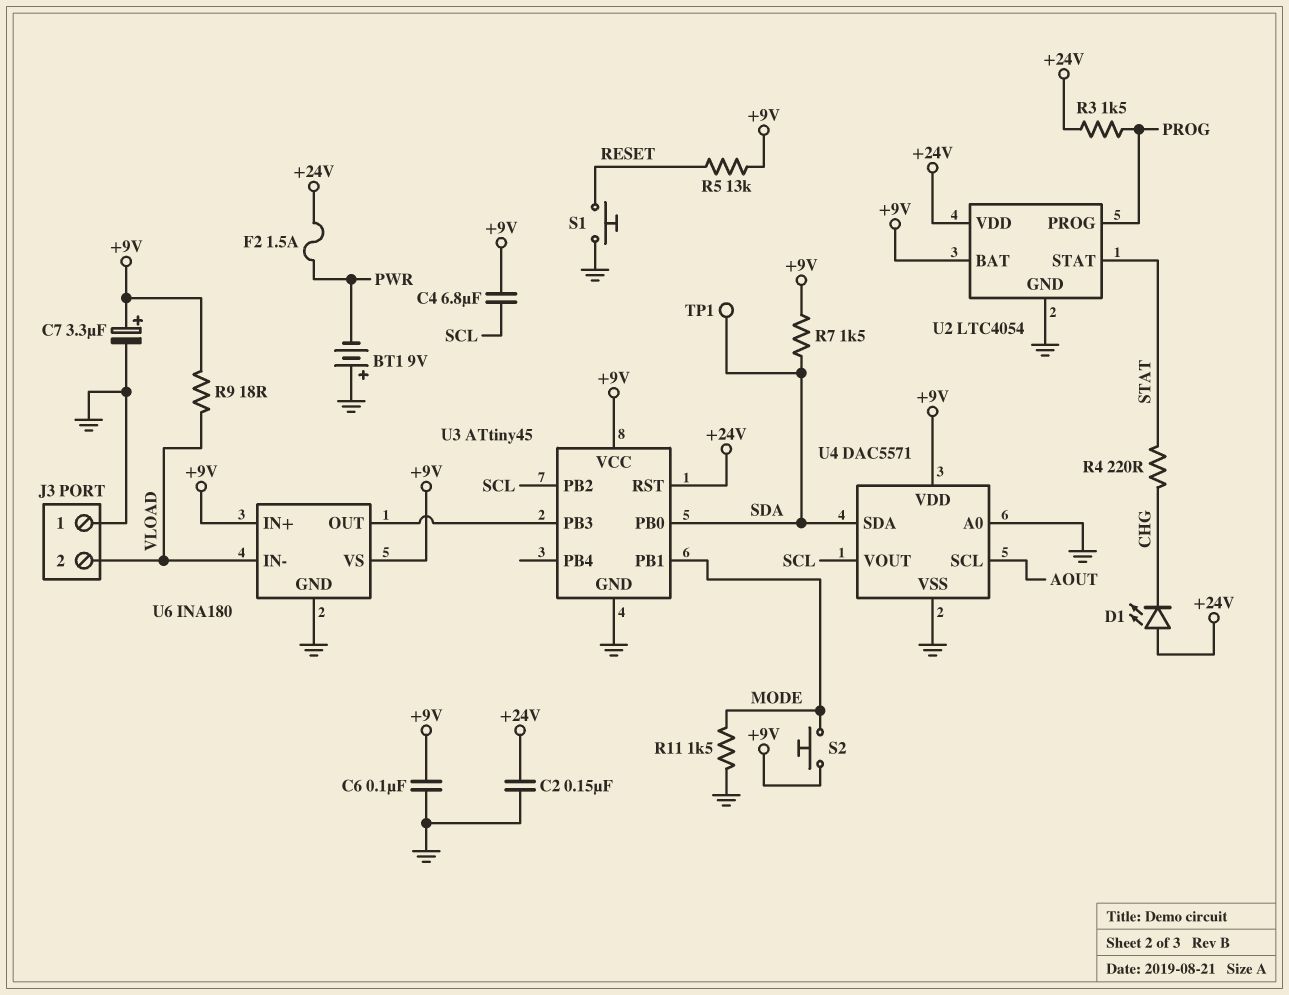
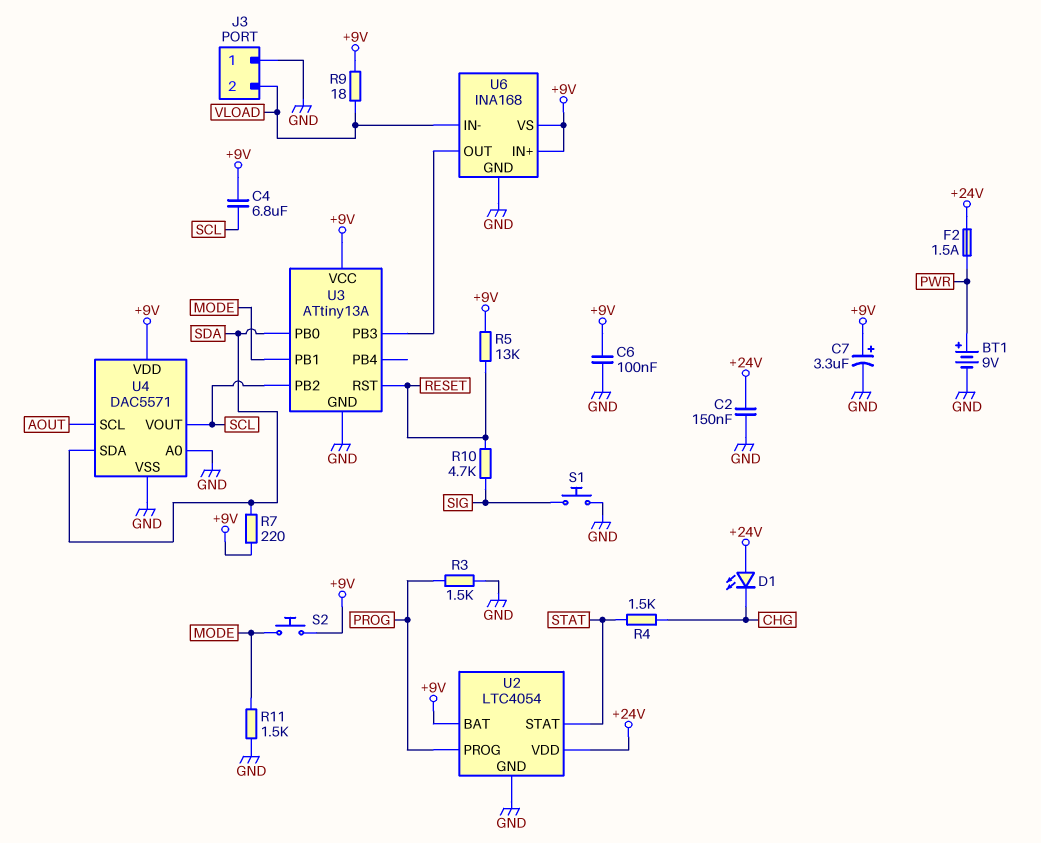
BT1: 9V (plus GND, minus PWR) -> 9V (plus PWR, minus GND)
R3: 1.5k (+24V, PROG) -> 1.5k (GND, PROG)
R4: 220 (CHG, STAT) -> 1.5k (CHG, STAT)
R7: 1.5k (+9V, SDA) -> 220 (+9V, SDA)
R10: none -> 4.7k (RESET, SIG)
S1: button (GND, RESET) -> button (GND, SIG)
TP1: test point (SDA) -> none
U3: ATtiny45 -> ATtiny13A
U3 pin RST: +24V -> RESET
U6: INA180 -> INA168

